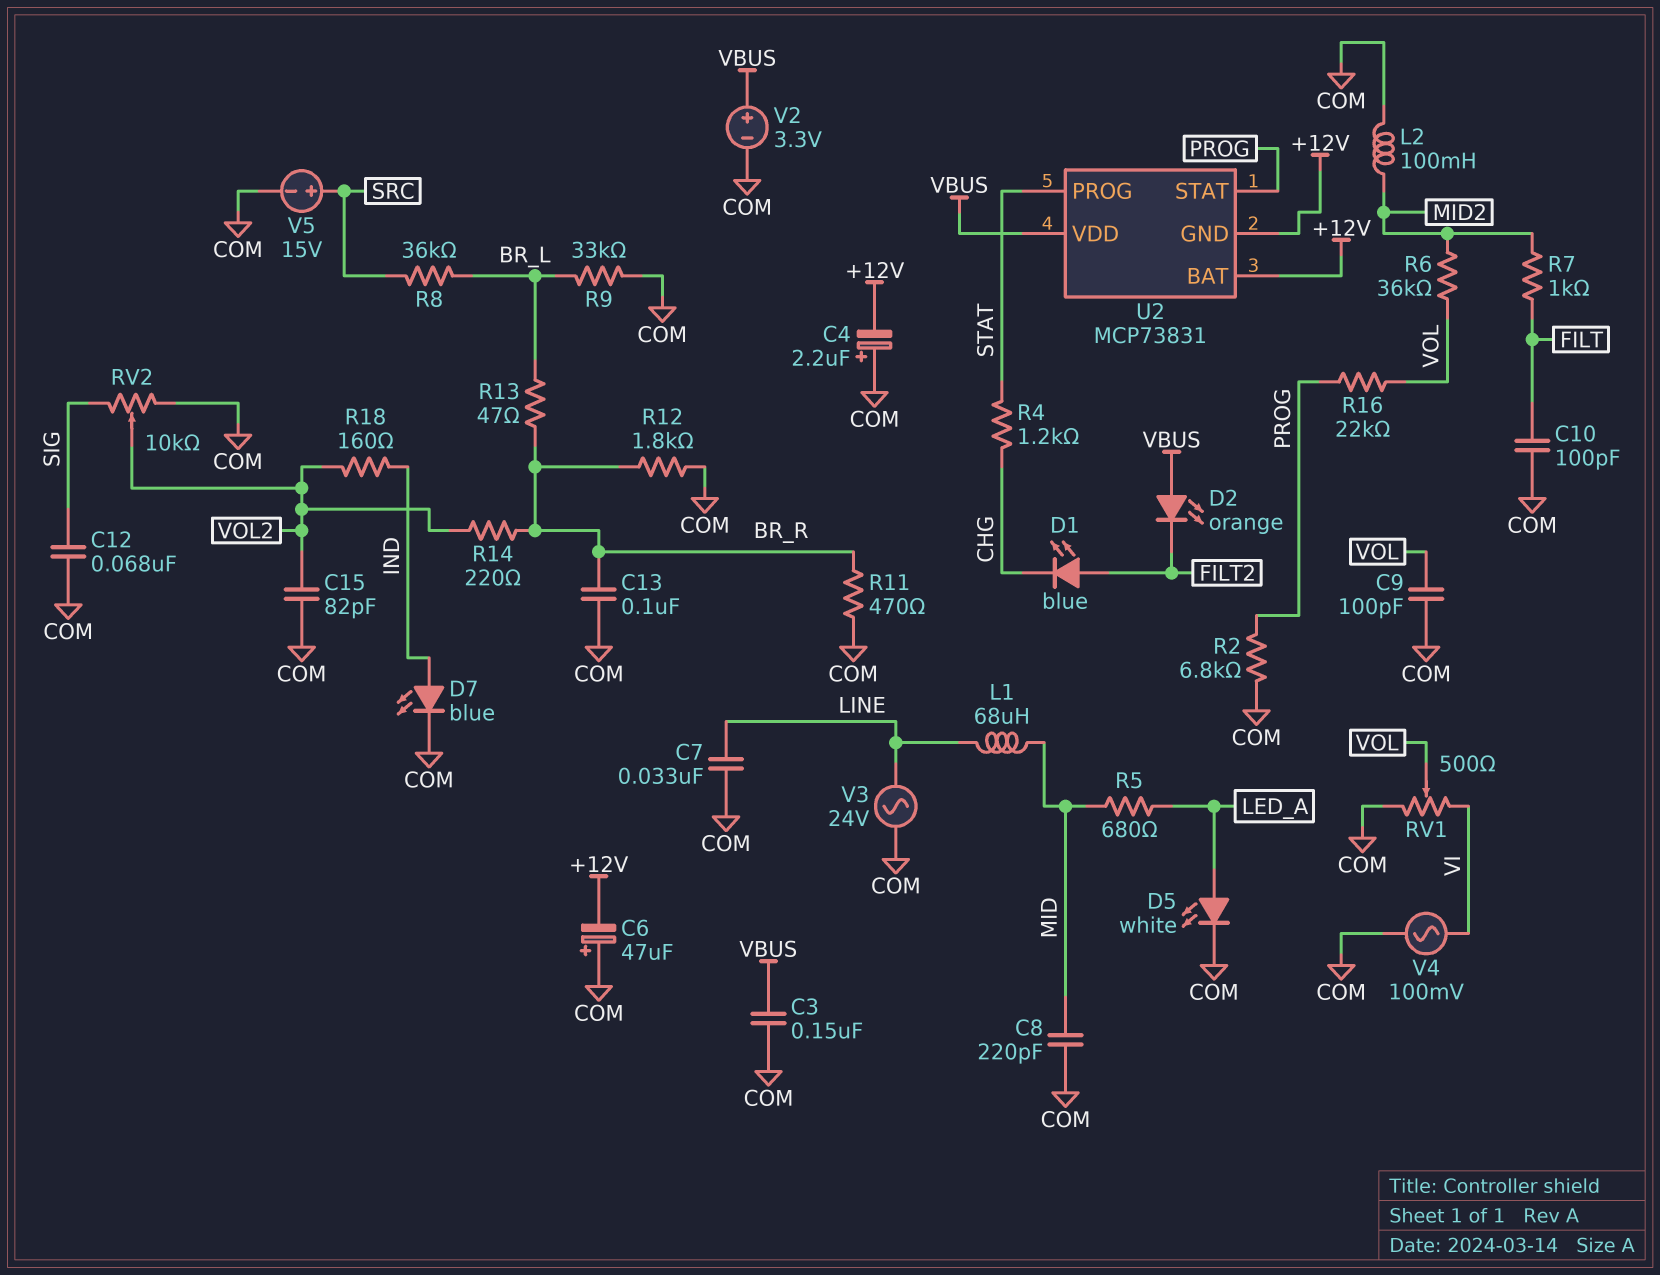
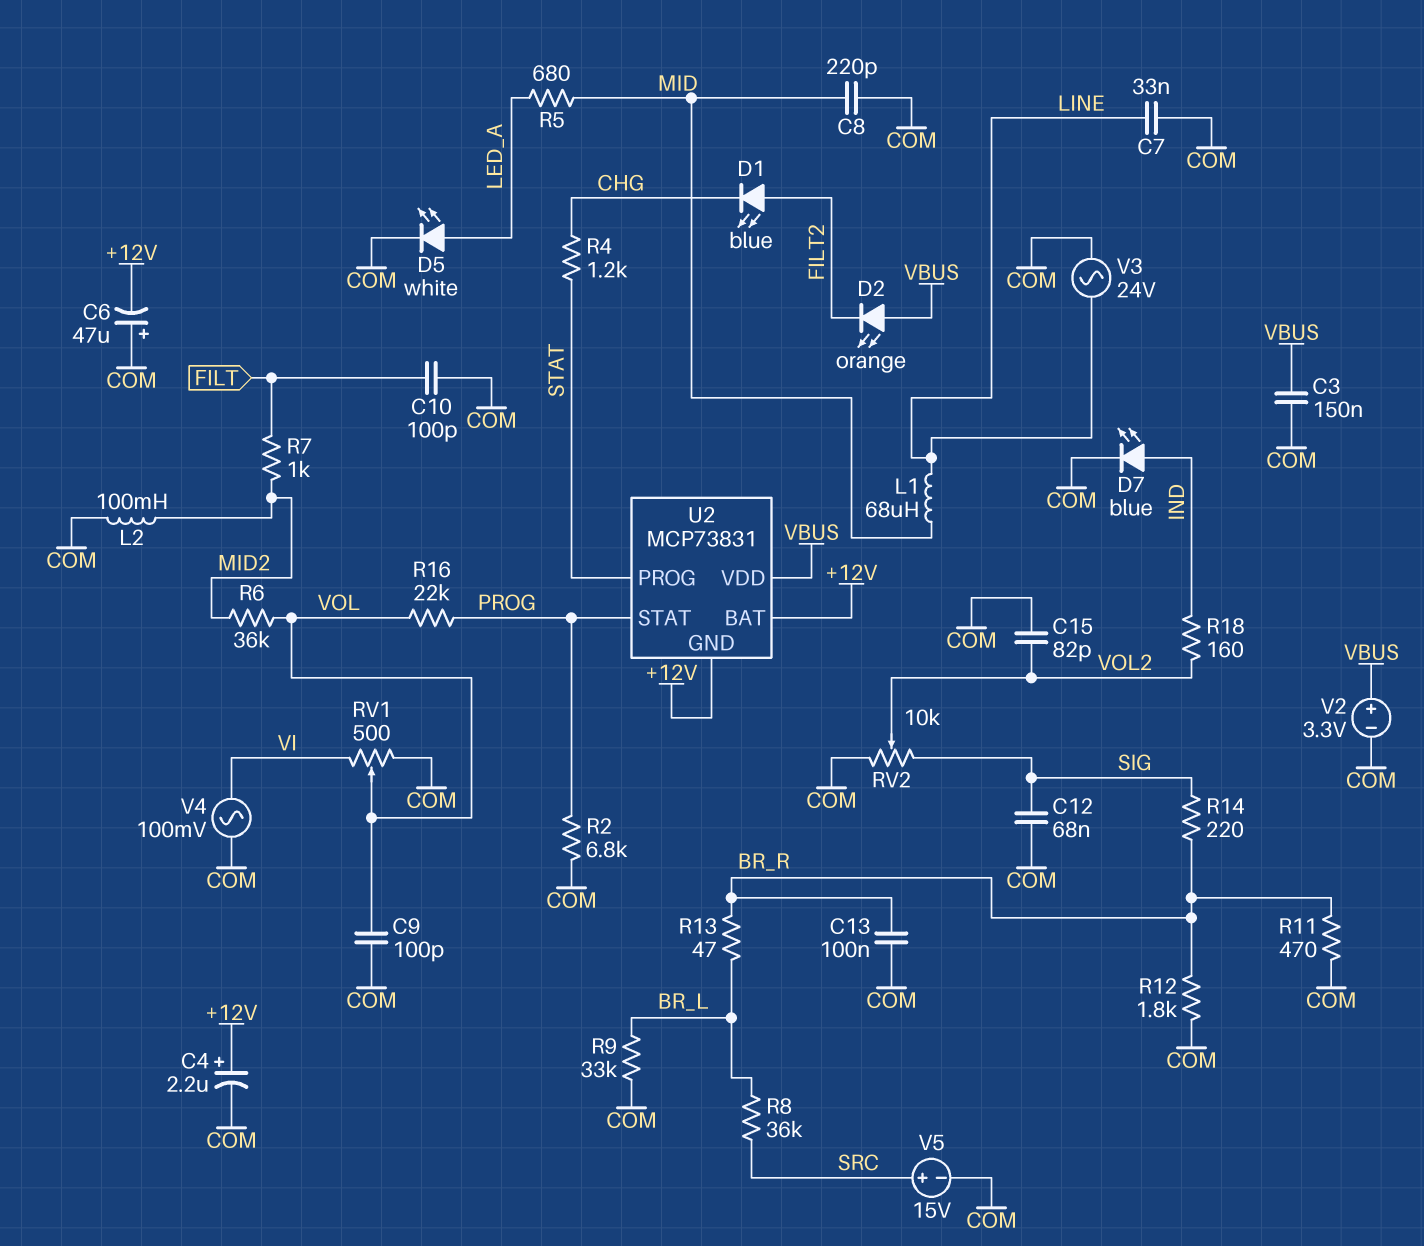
C4: 2.2uF (plus COM, minus +12V) -> 2.2uF (plus +12V, minus COM)
R14: 220 (BR_R, VOL2) -> 220 (BR_R, SIG)

